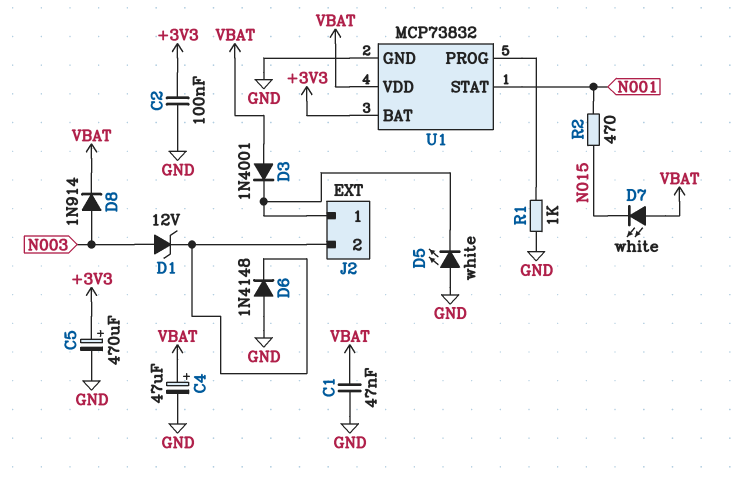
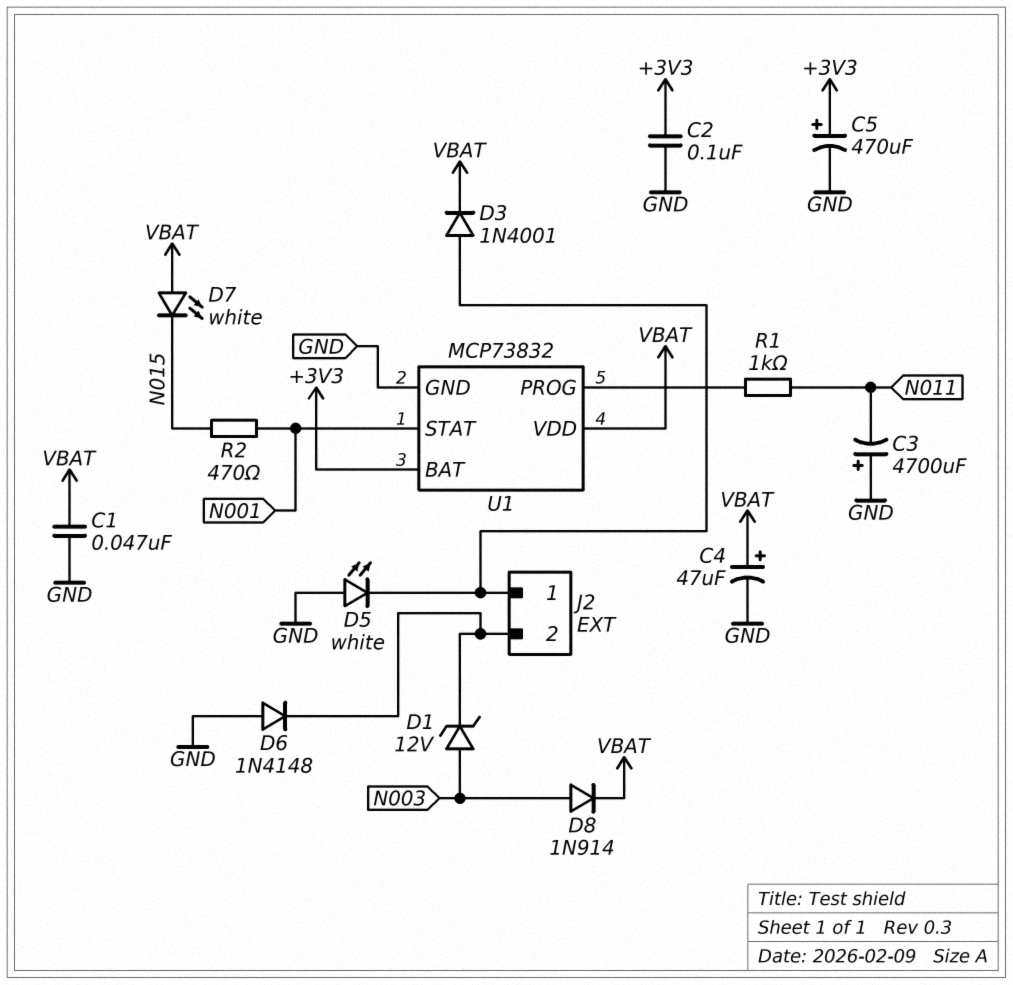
C3: none -> 4700uF (plus GND, minus N011)
D3: diode 1N4001 (A VBAT, K J2/1) -> diode 1N4001 (A J2/1, K VBAT)
R1: 1k (GND, U1/PROG) -> 1k (N011, U1/PROG)

